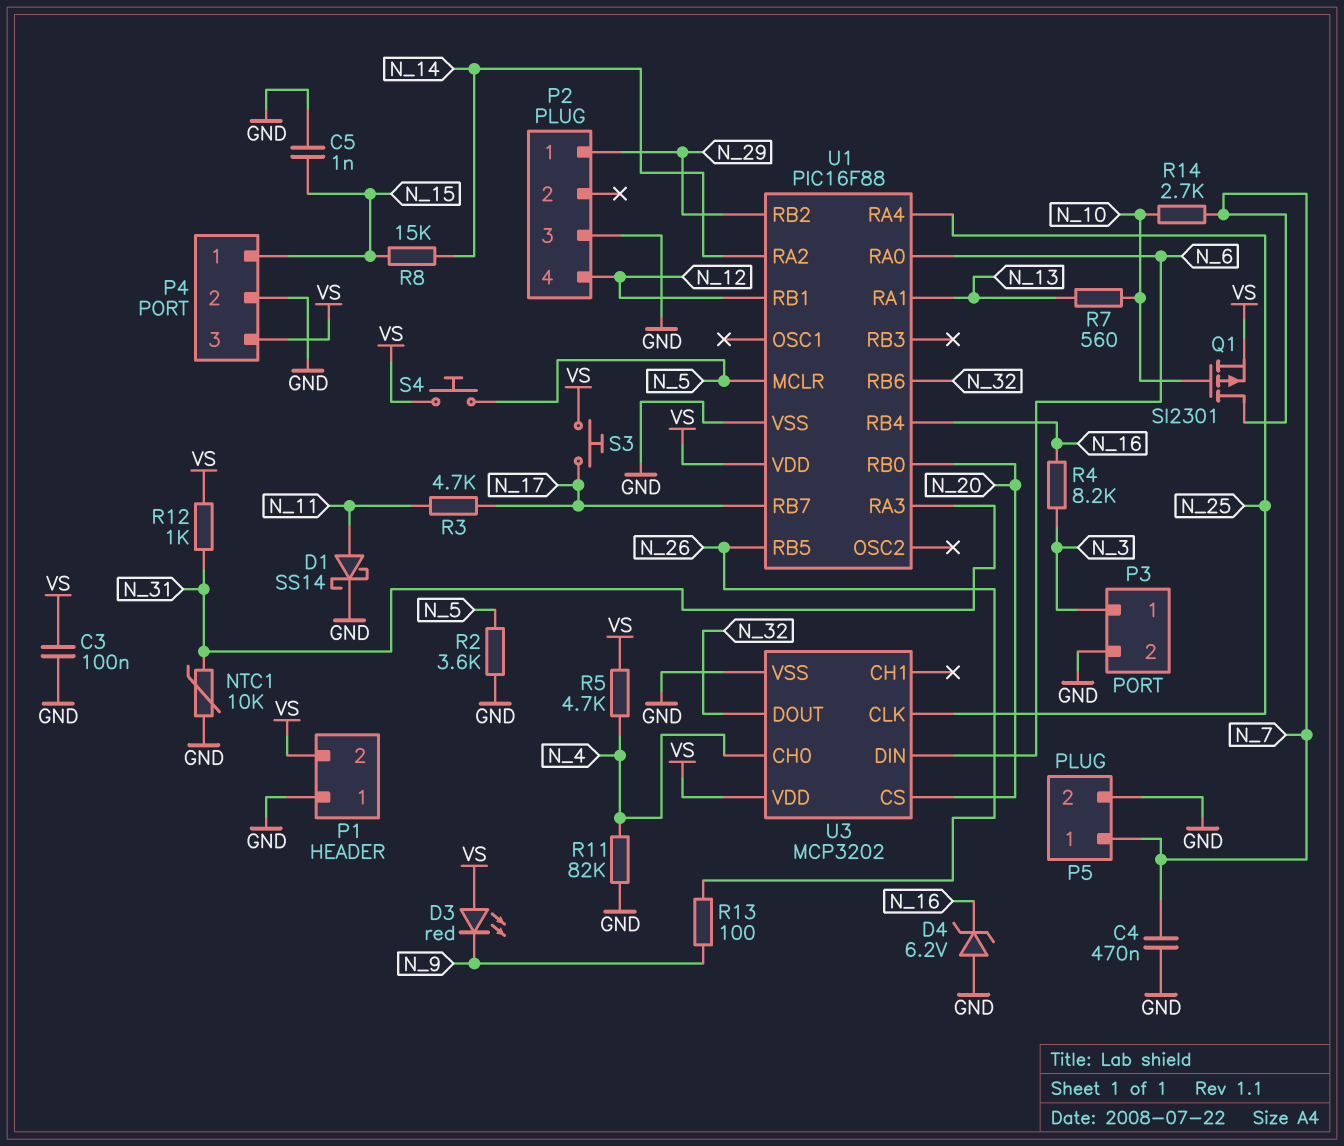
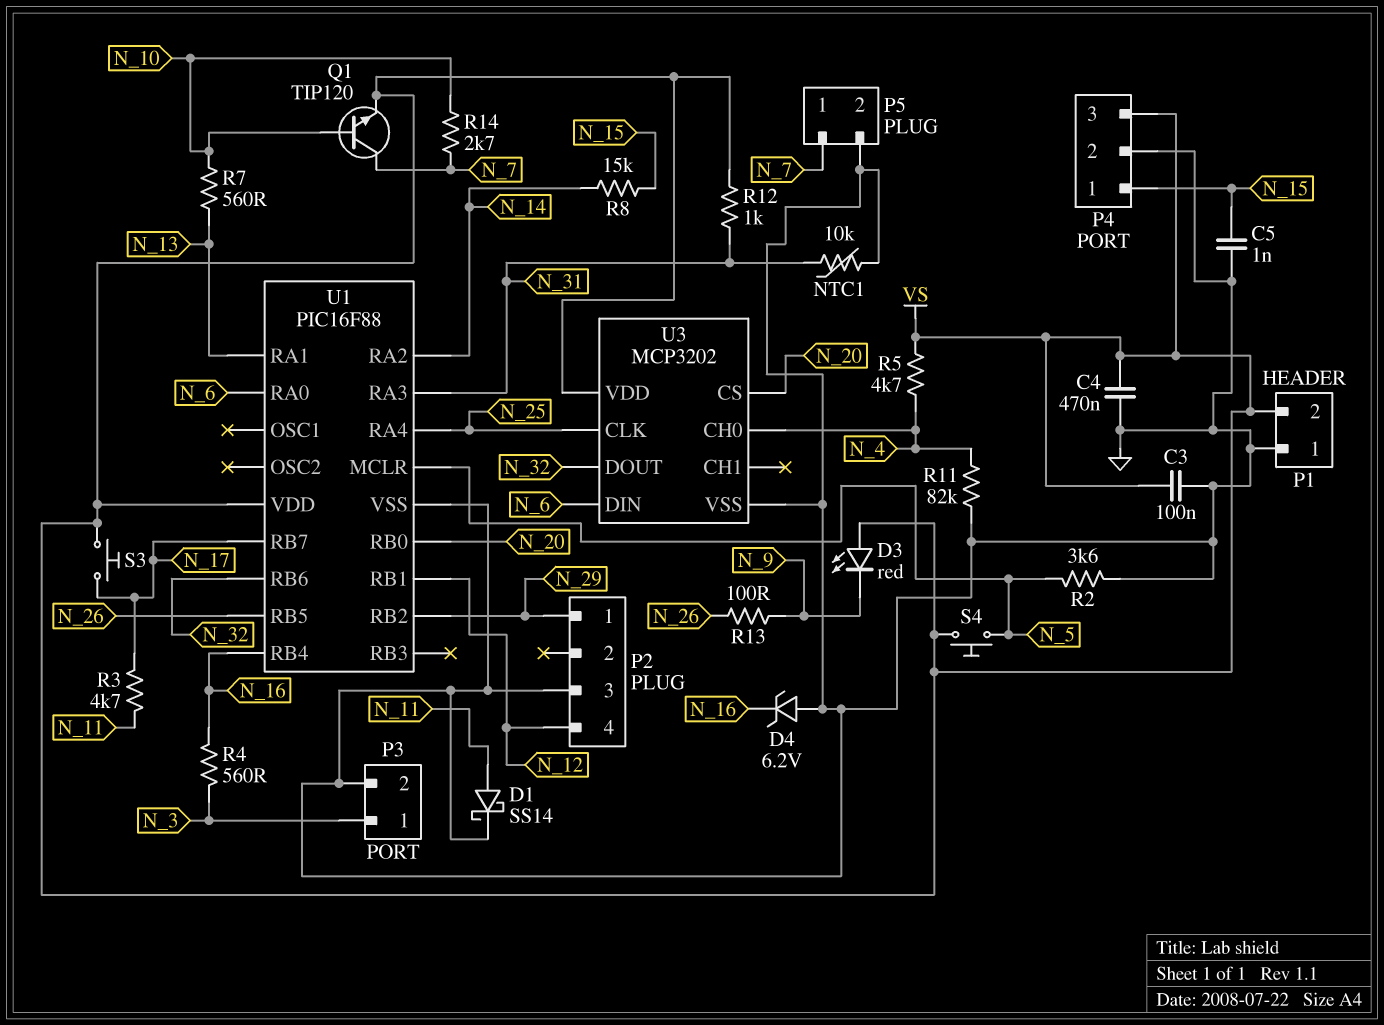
C4: 470nF (GND, N_7) -> 470nF (GND, VS)
Q1: PMOS SI2301 (G N_10, D N_7, S VS) -> NPN TIP120 (B N_10, C N_7, E VS)
R4: 8.2k (N_3, N_16) -> 560 (N_3, N_16)

